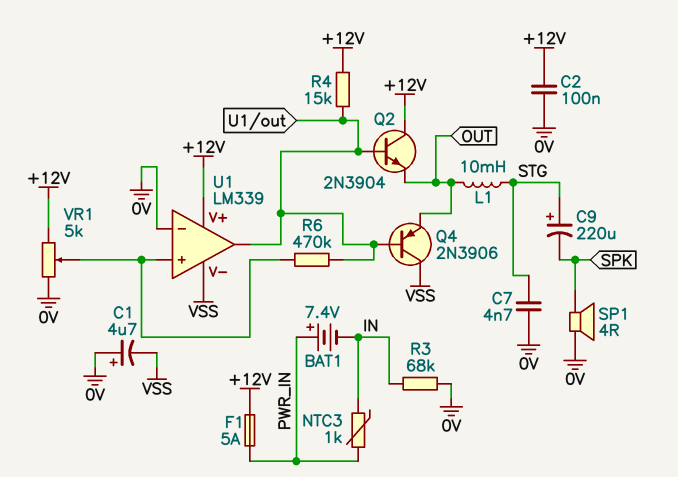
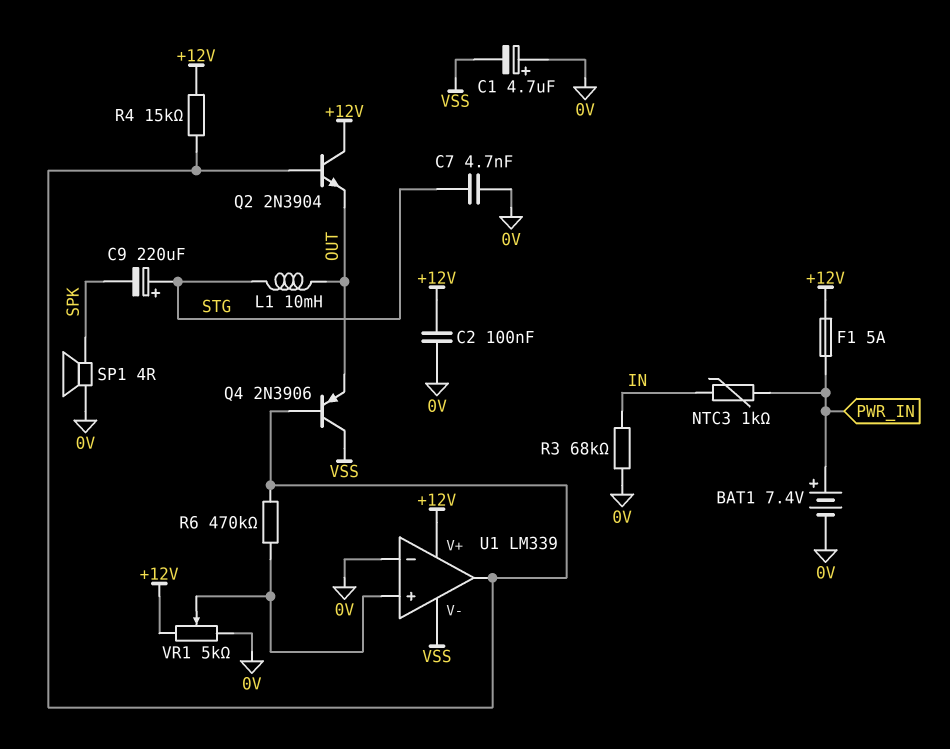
BAT1: 7.4V (plus PWR_IN, minus IN) -> 7.4V (plus PWR_IN, minus 0V)

